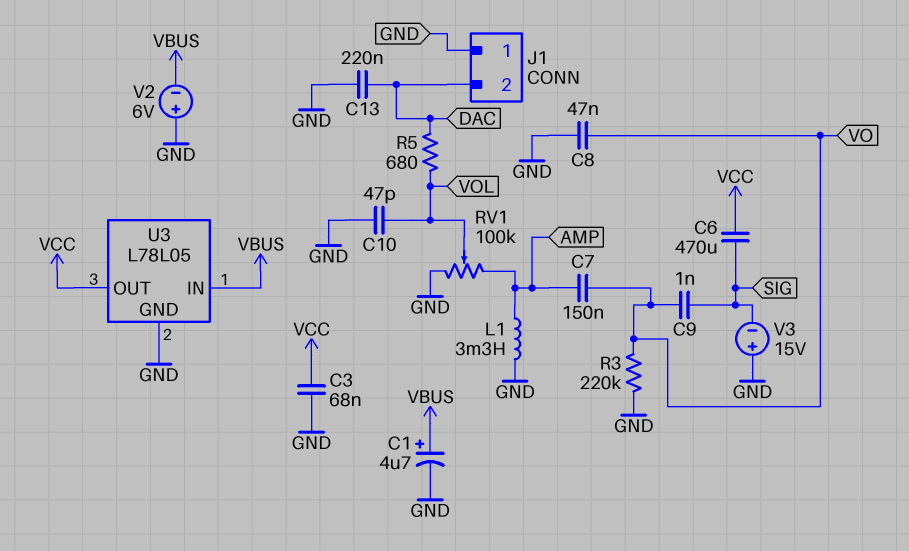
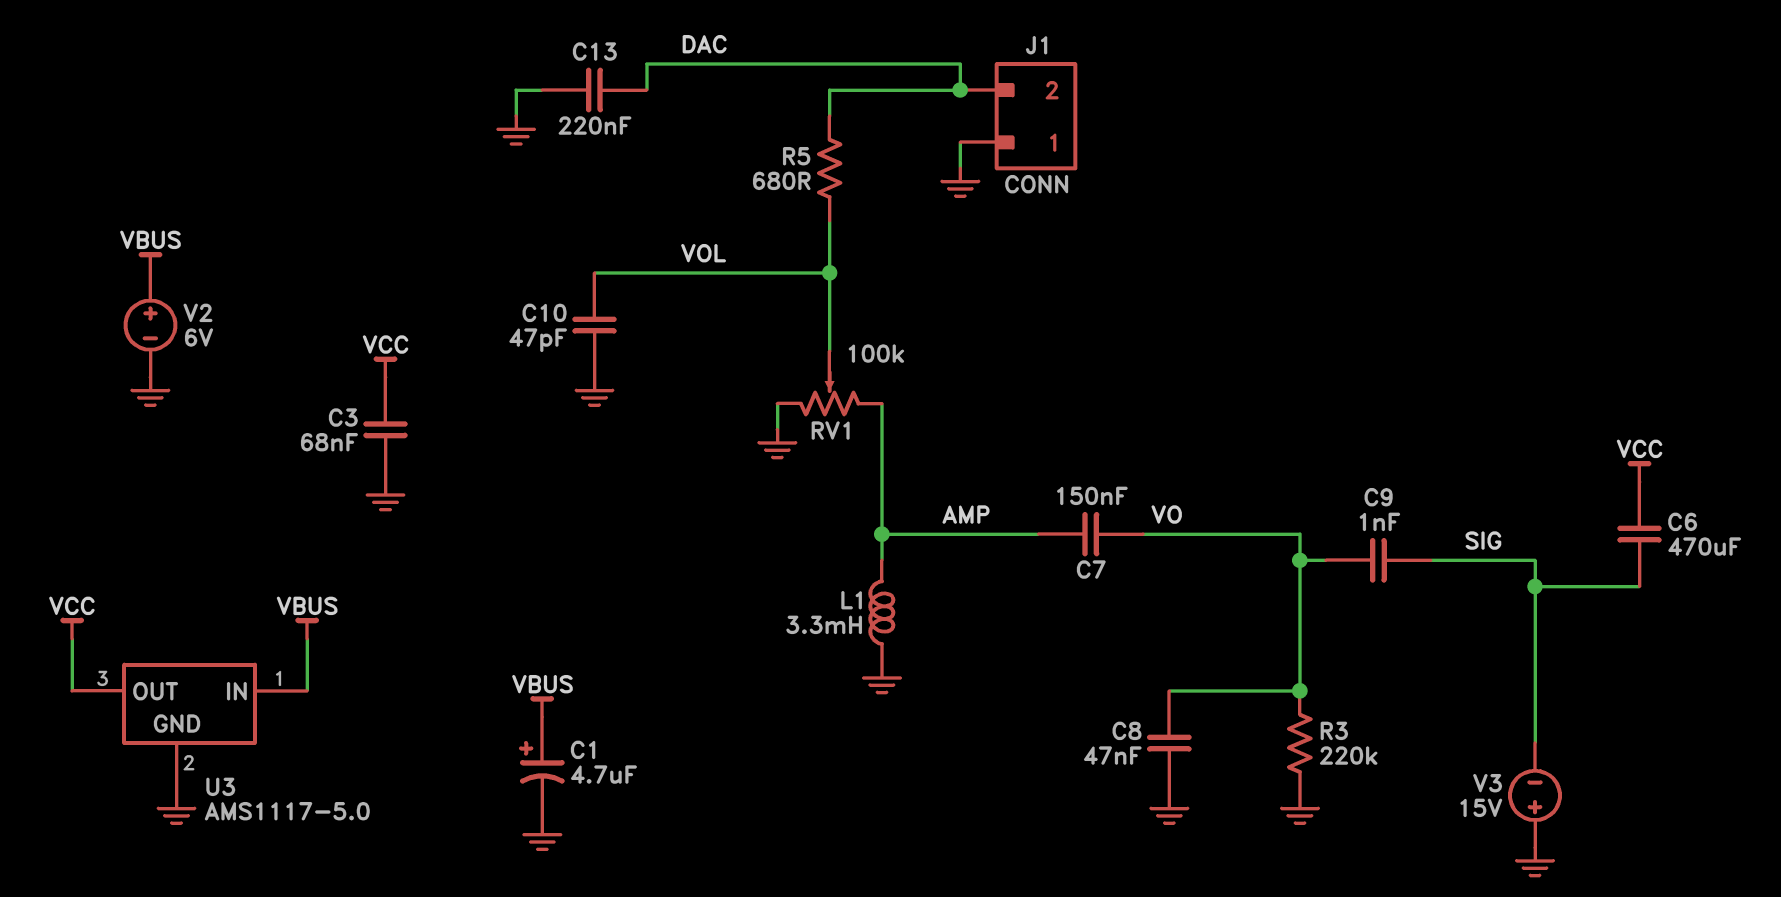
U3: L78L05 -> AMS1117-5.0
V2: 6V (plus GND, minus VBUS) -> 6V (plus VBUS, minus GND)

